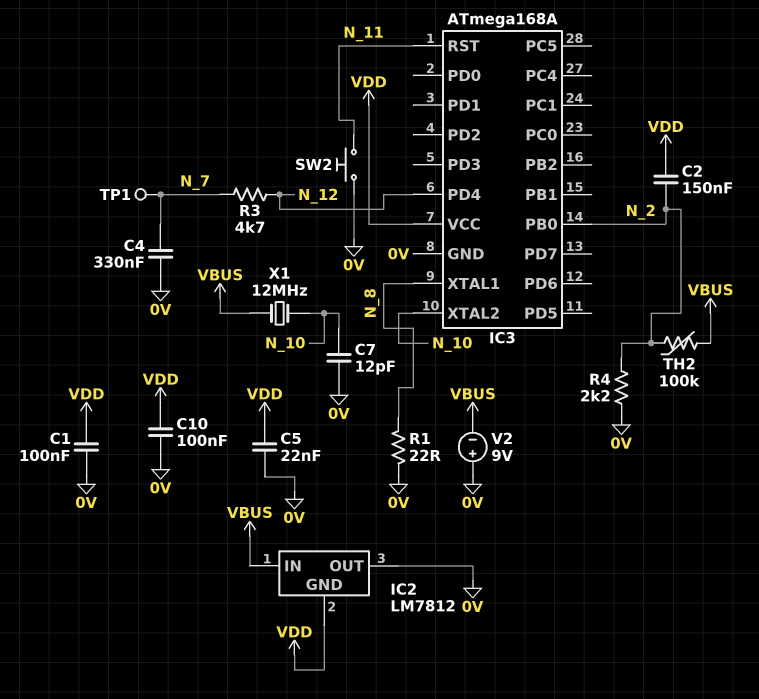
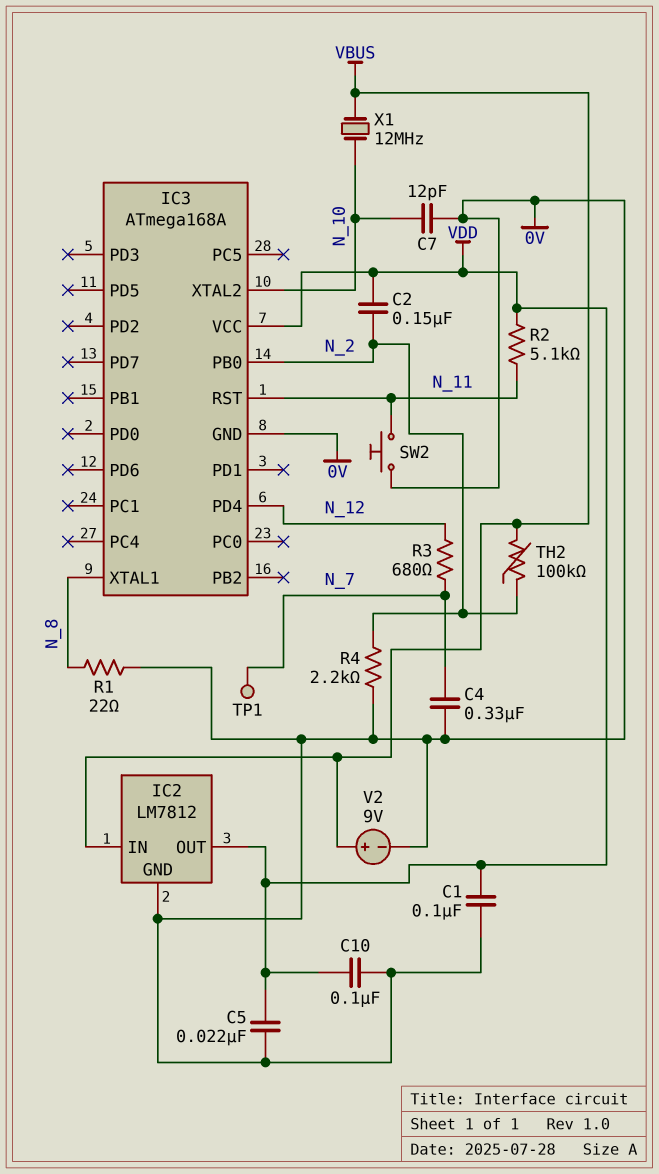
IC2 pin GND: VDD -> 0V
IC2 pin OUT: 0V -> VDD
R2: none -> 5.1k (N_11, VDD)
R3: 4.7k (N_7, N_12) -> 680 (N_7, N_12)
V2: 9V (plus 0V, minus VBUS) -> 9V (plus VBUS, minus 0V)

